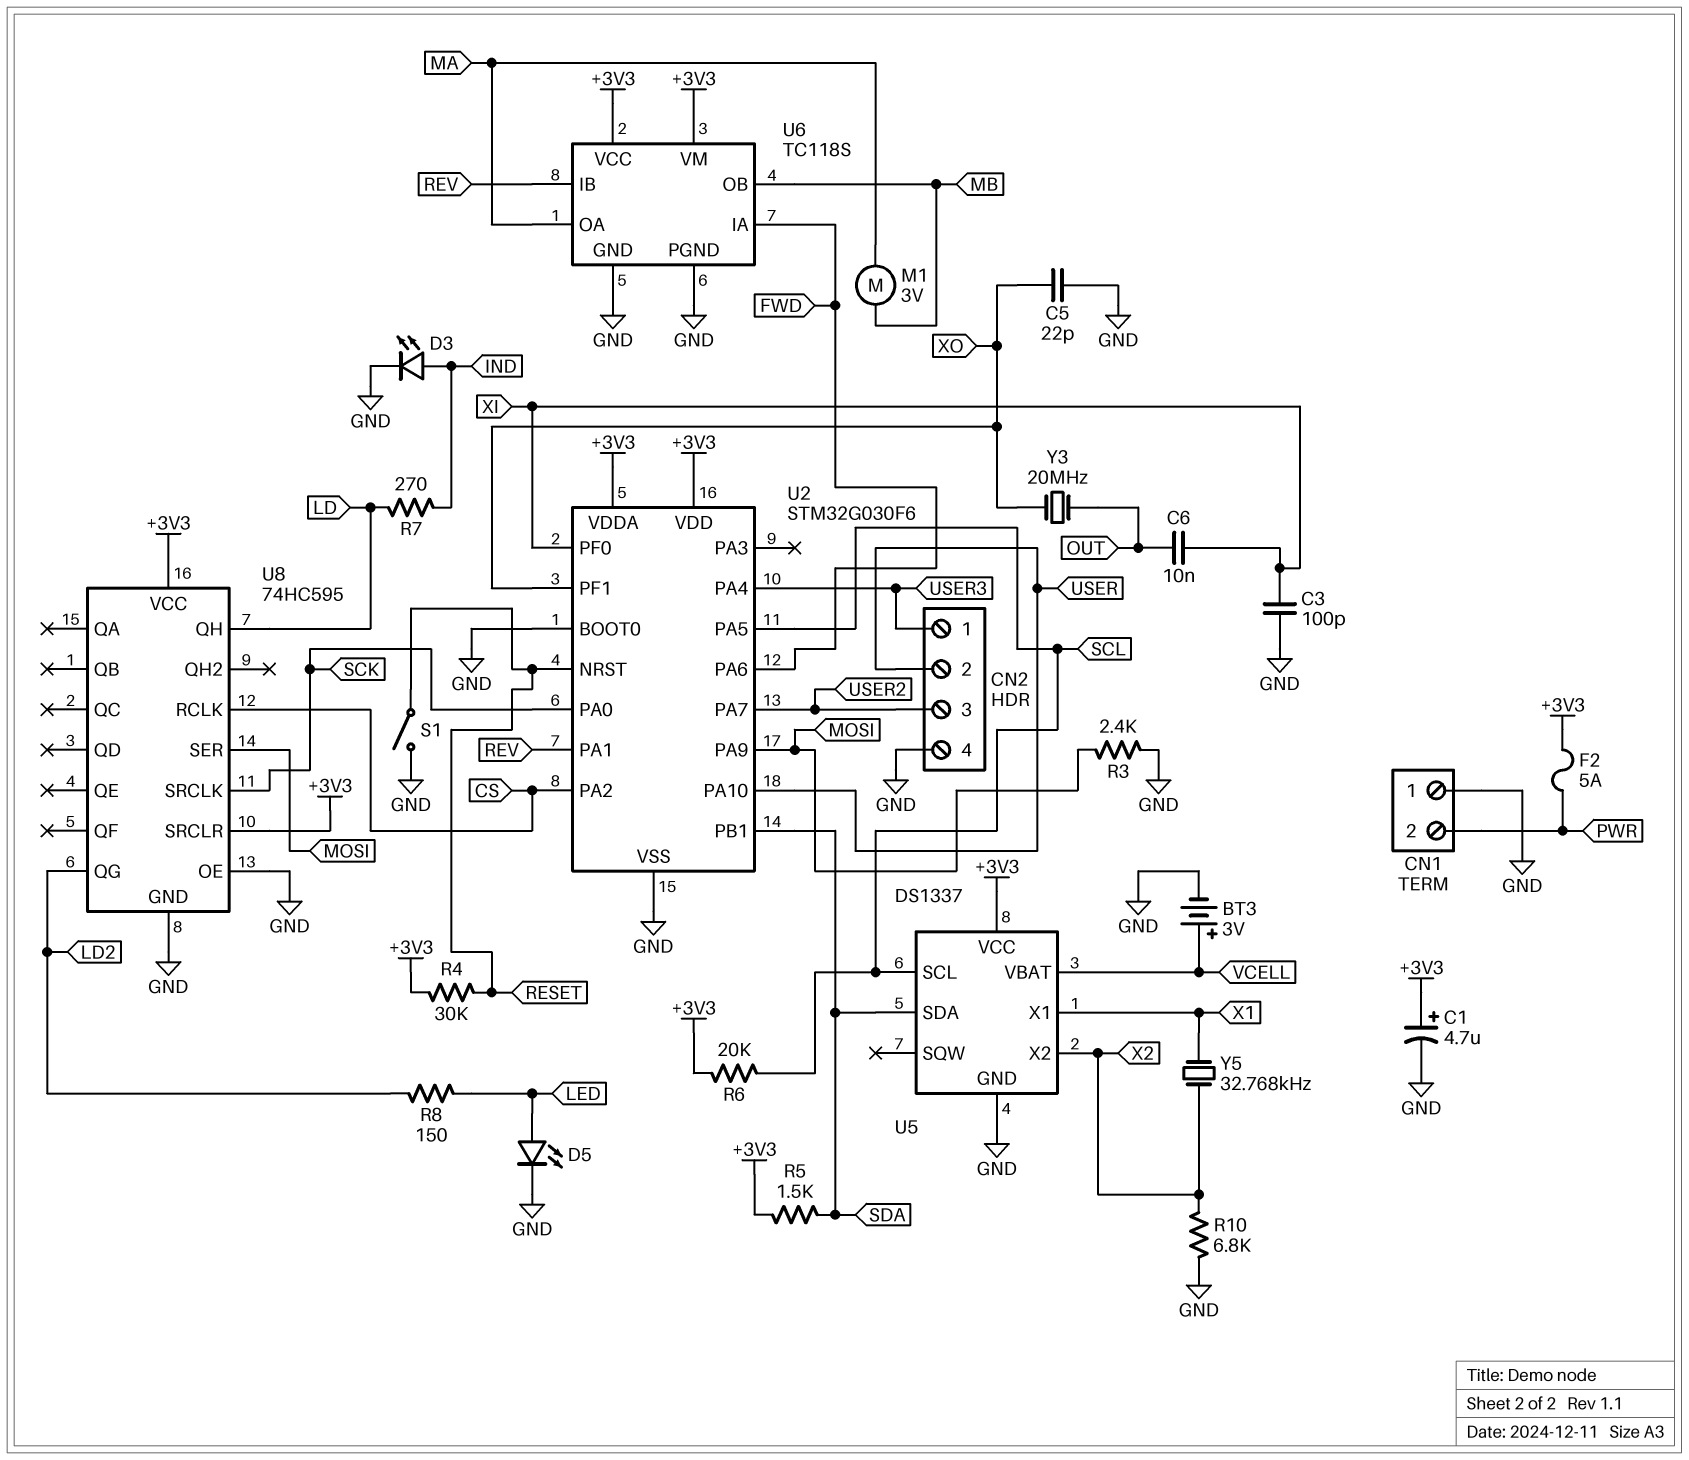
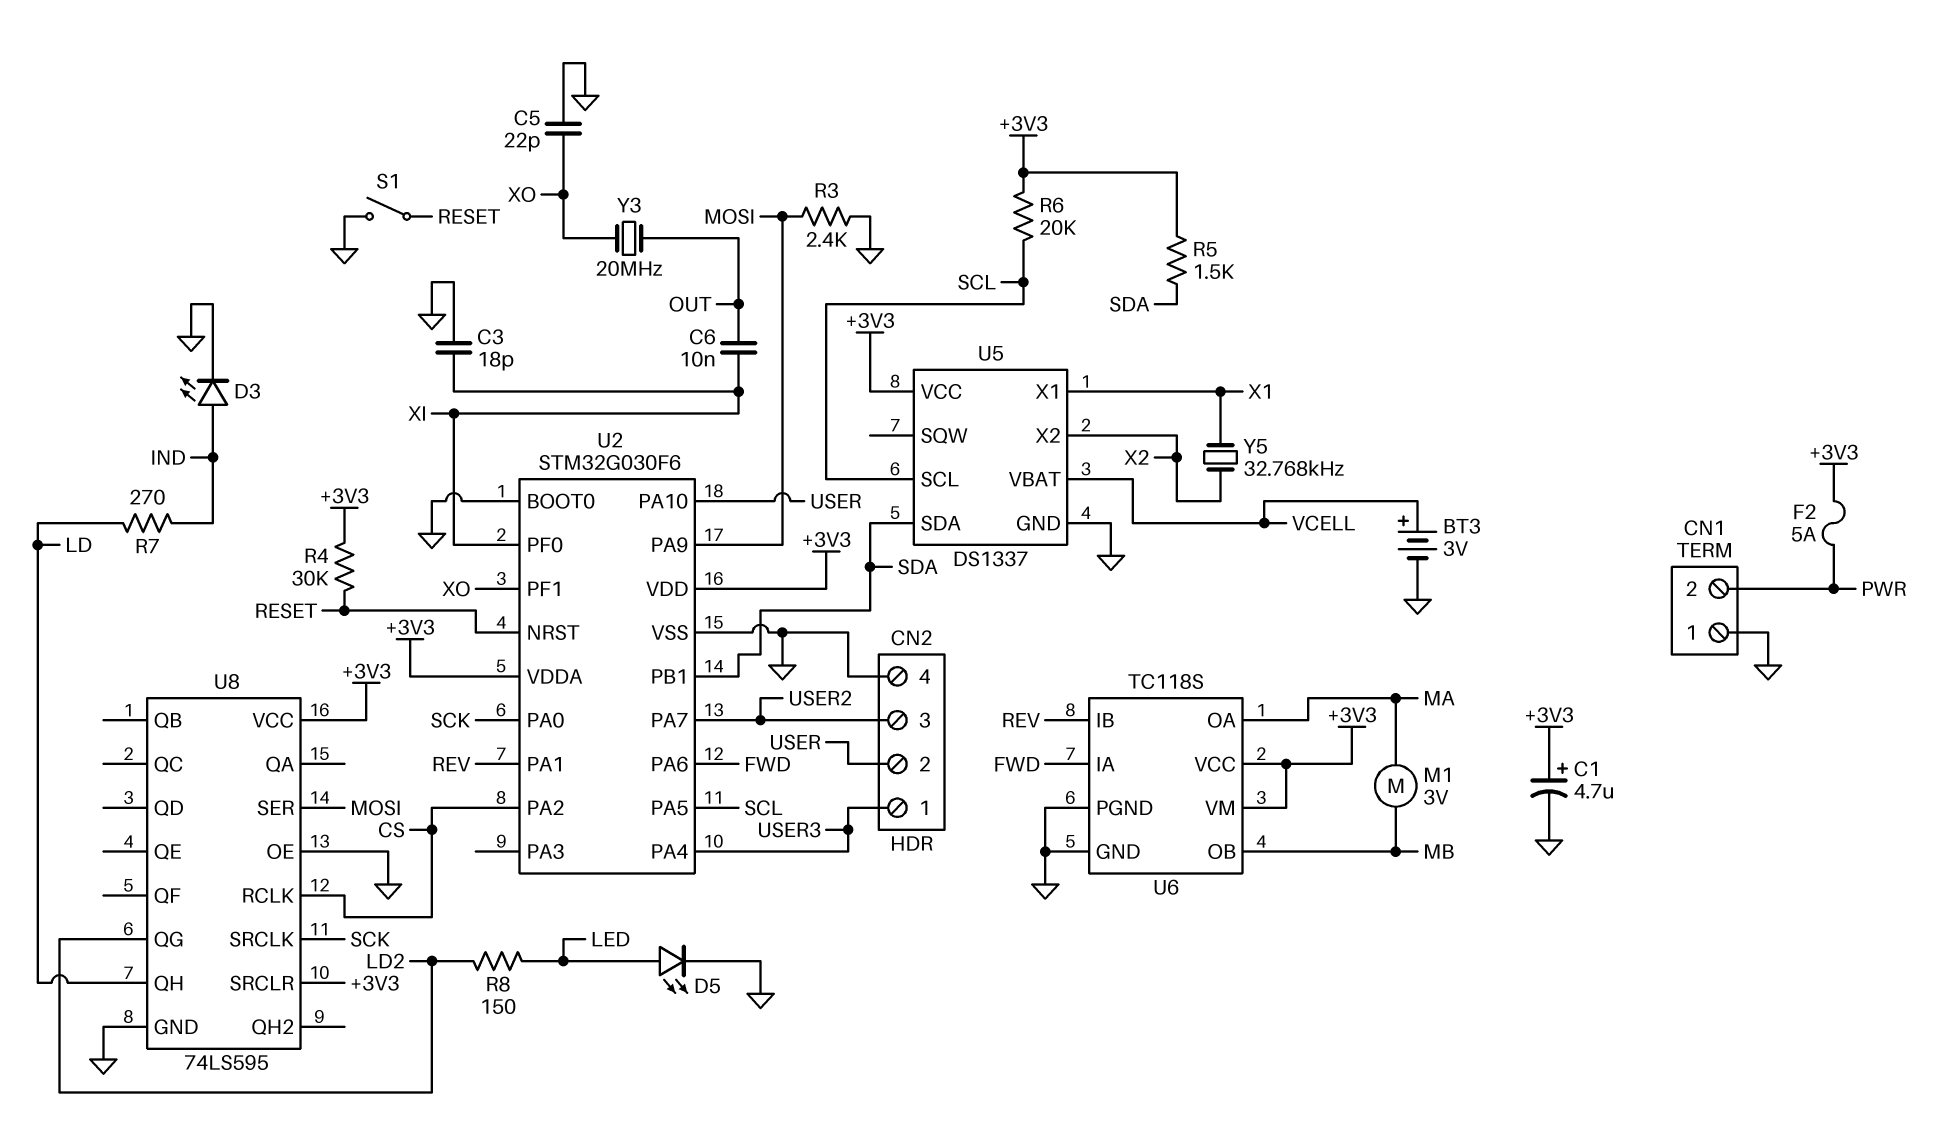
C3: 100pF (GND, XI) -> 18pF (GND, XI)
R10: 6.8k (GND, X2) -> none
U8: 74HC595 -> 74LS595

